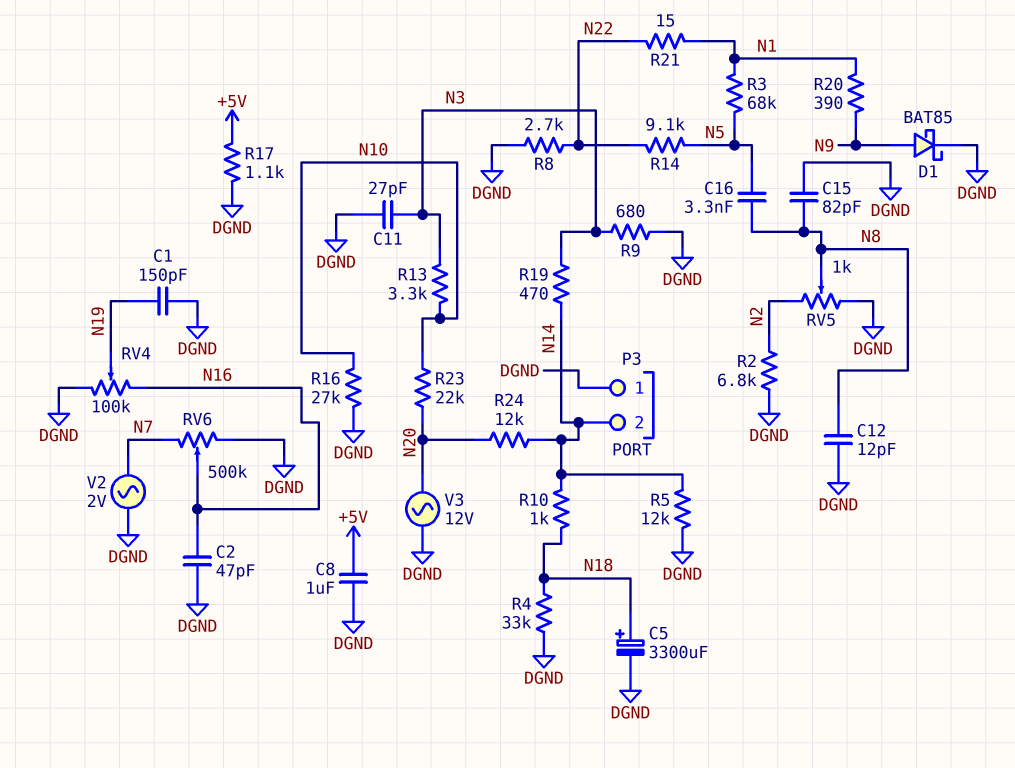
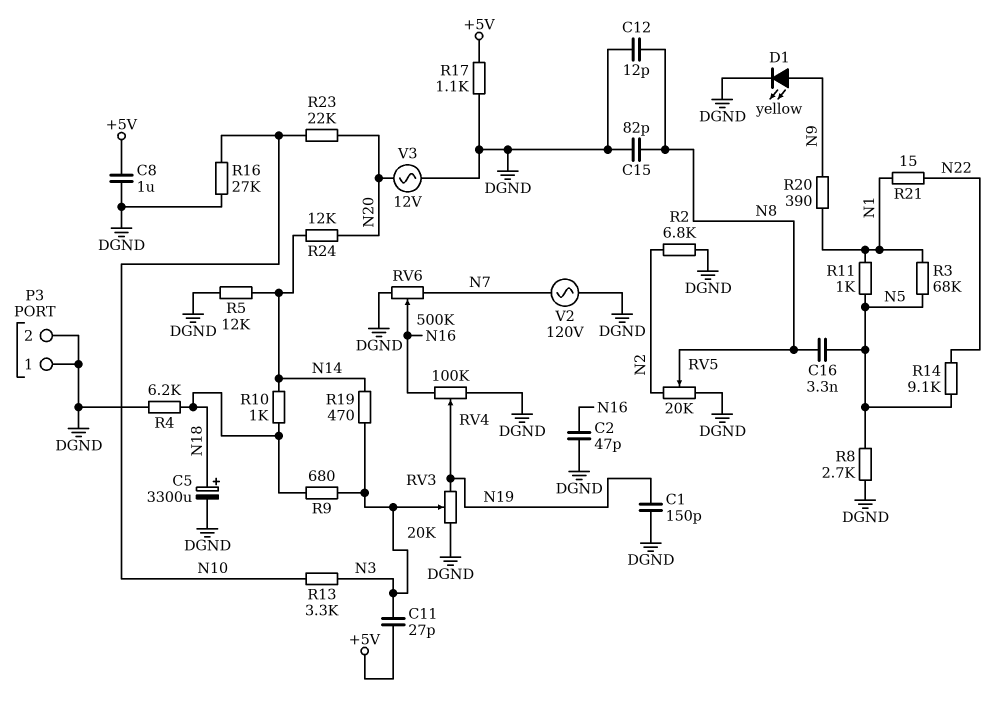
C11: 27pF (DGND, N3) -> 27pF (+5V, N3)
D1: schottky BAT85 (A N9, K DGND) -> LED yellow (A N9, K DGND)
P3 pin 2: N14 -> DGND
R4: 33k (DGND, N18) -> 6.2k (DGND, N18)
R8: 2.7k (DGND, N22) -> 2.7k (DGND, N5)
R9: 680 (DGND, N3) -> 680 (N3, N18)
R11: none -> 1k (N1, N5)
RV3: none -> 20k (DGND, N19, wiper N3)
RV5: 1k (DGND, N2, wiper N8) -> 20k (DGND, N2, wiper N8)
V2: AC 2V (DGND, N7) -> AC 120V (DGND, N7)

